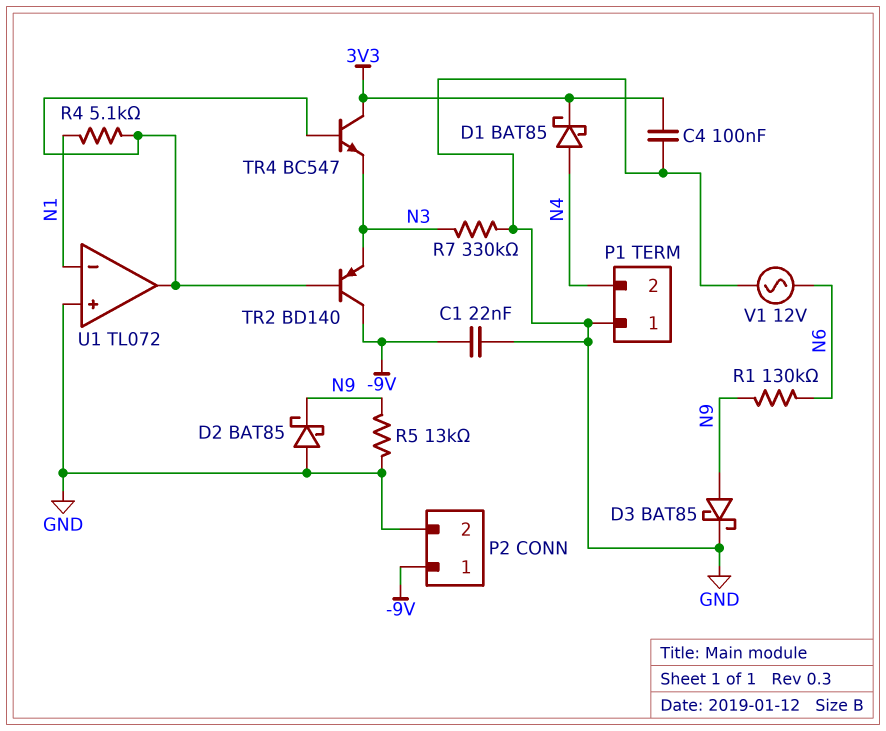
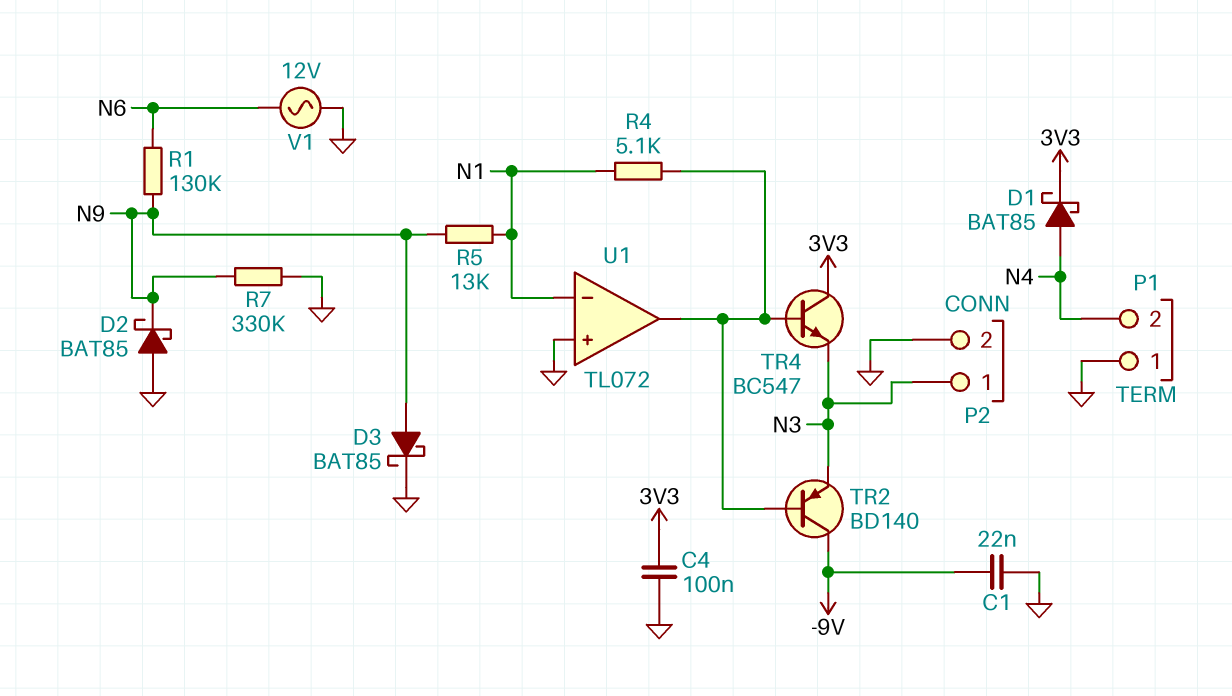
P2 pin 1: -9V -> N3
R5: 13k (GND, N9) -> 13k (N1, N9)
R7: 330k (GND, N3) -> 330k (GND, N9)

